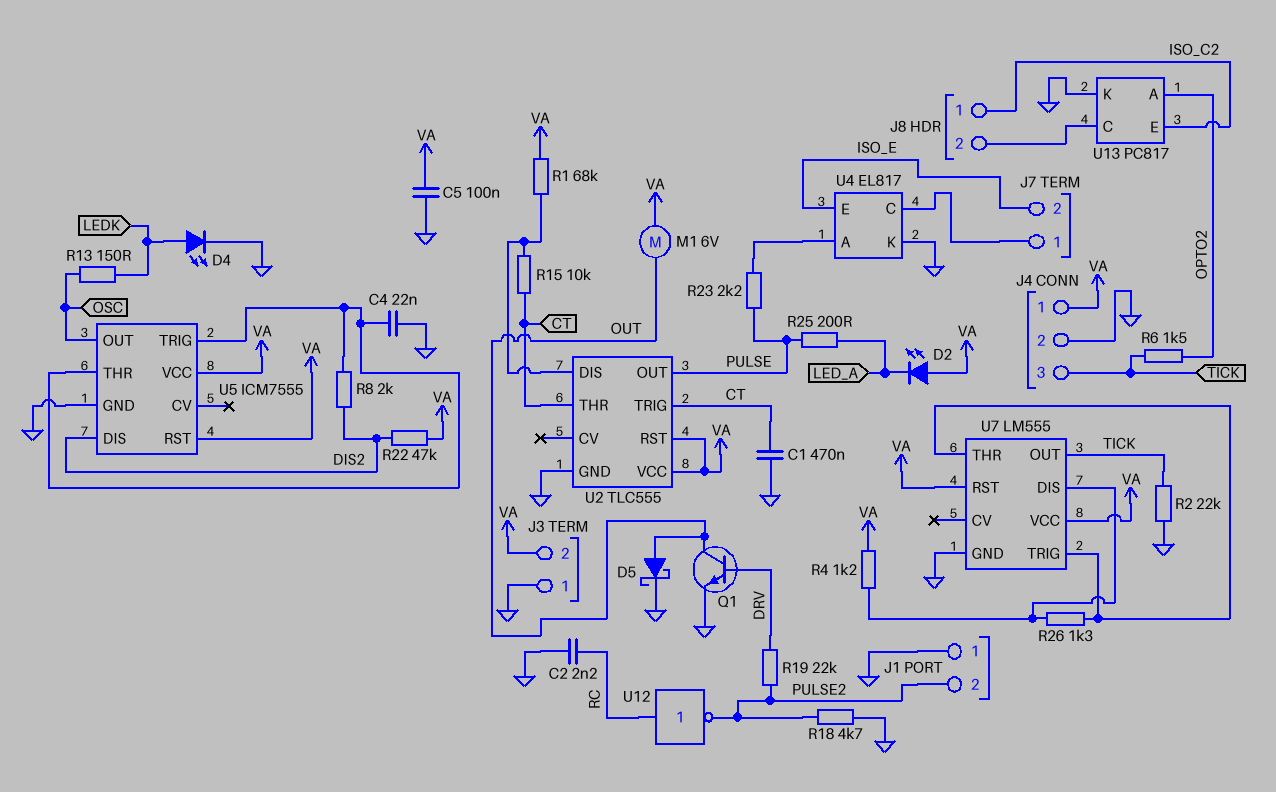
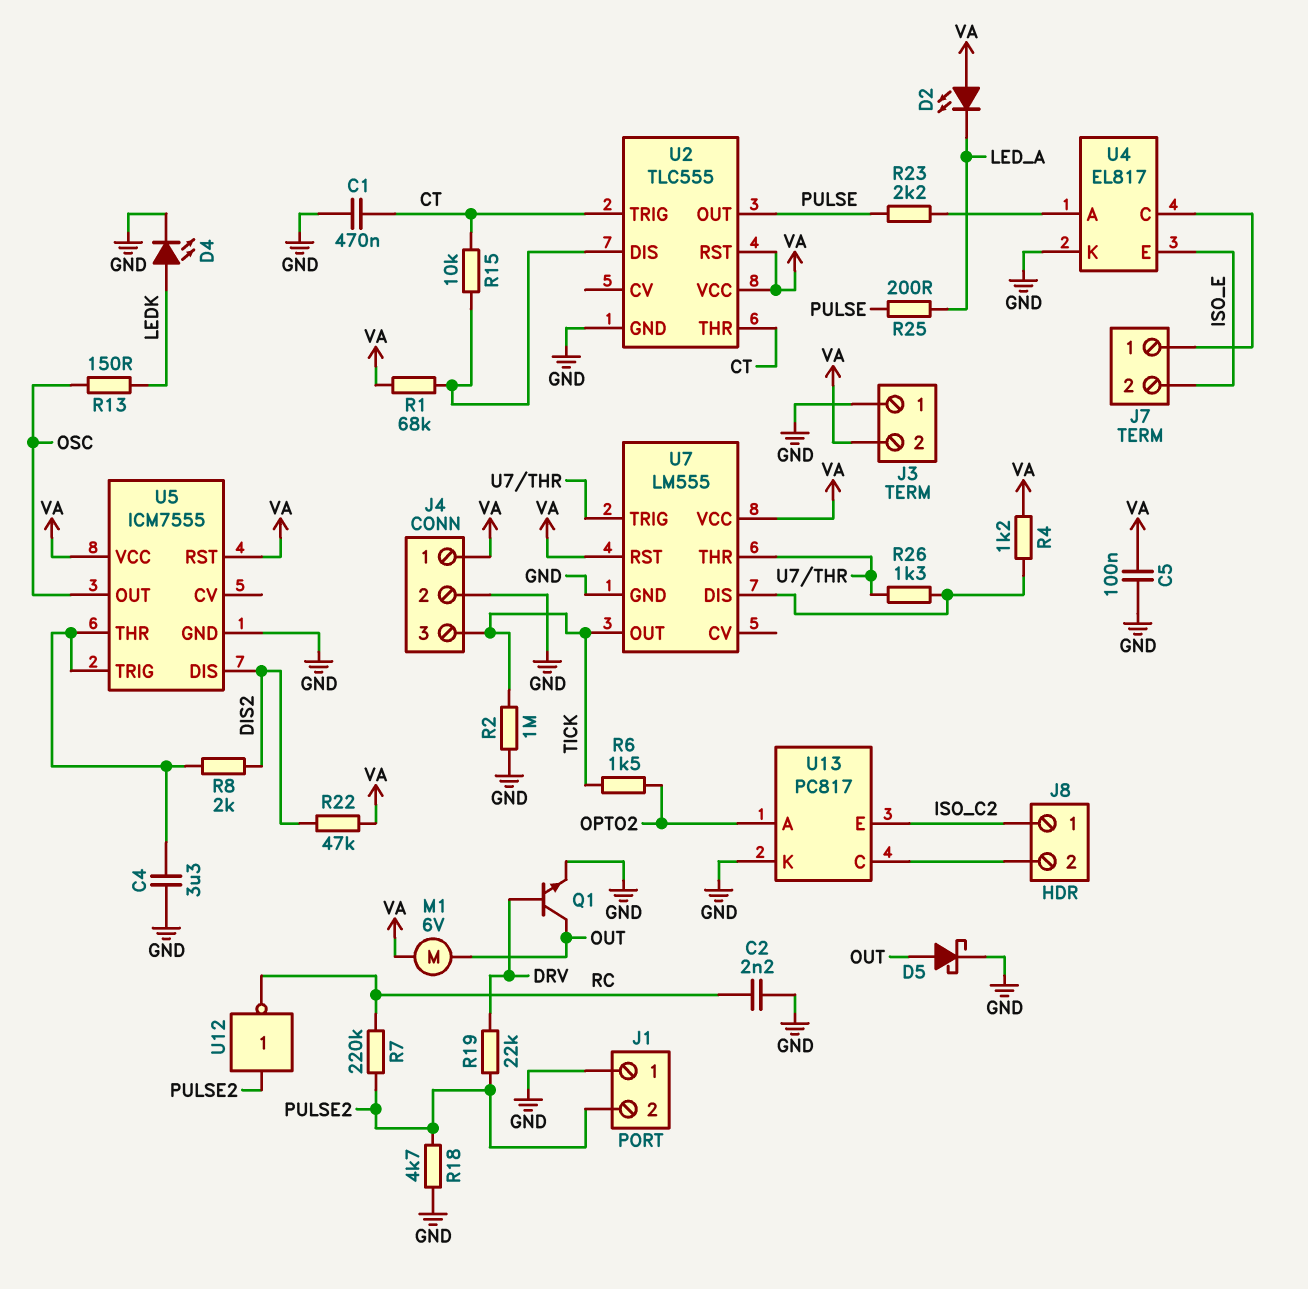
C4: 22nF (GND, U5/THR) -> 3.3uF (GND, U5/THR)
R2: 22k (GND, TICK) -> 1M (GND, TICK)
R7: none -> 220k (PULSE2, RC)
U12: NOT (in RC, out PULSE2) -> NOT (in PULSE2, out RC)

